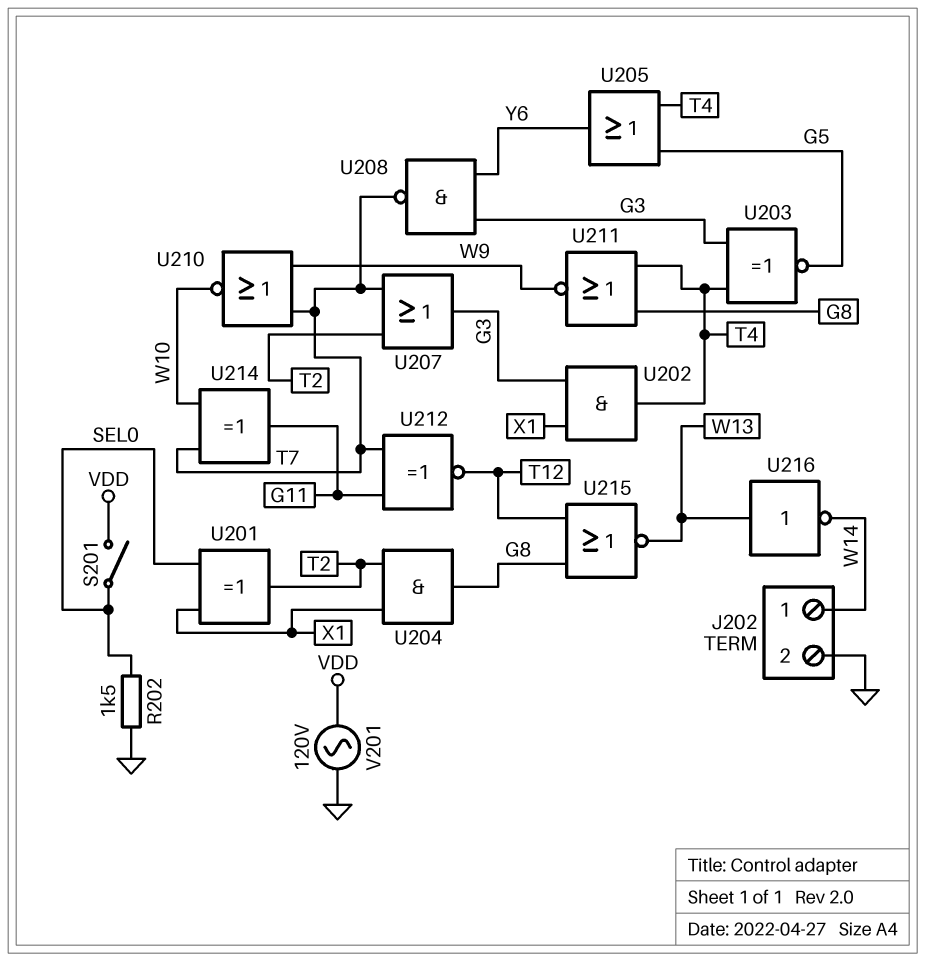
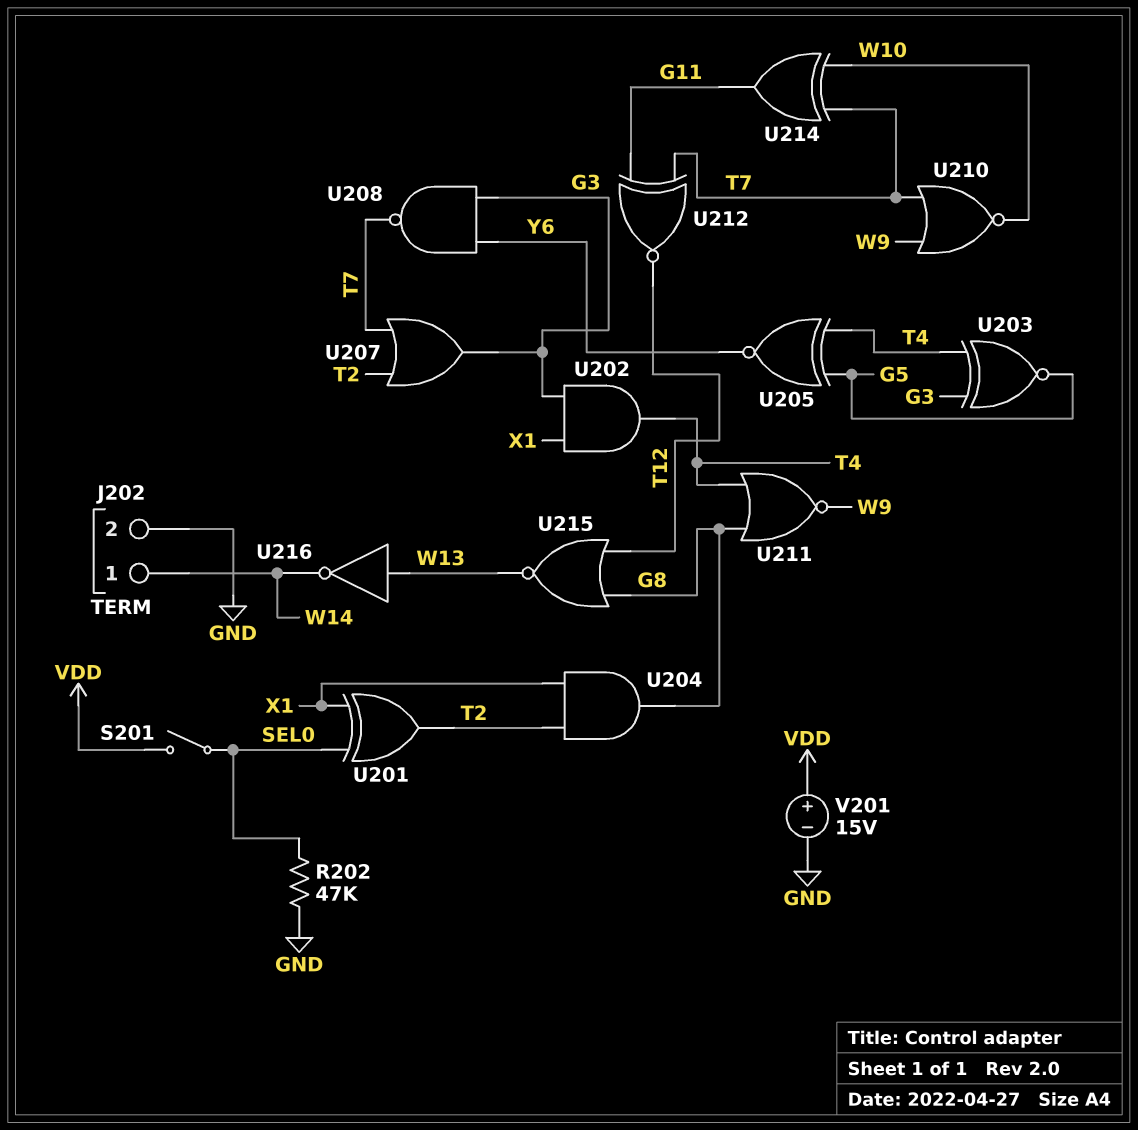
R202: 1.5k (GND, SEL0) -> 47k (GND, SEL0)
U205: OR (in G5, in T4, out Y6) -> XNOR (in G5, in T4, out Y6)
V201: AC 120V (GND, VDD) -> 15V (plus VDD, minus GND)

